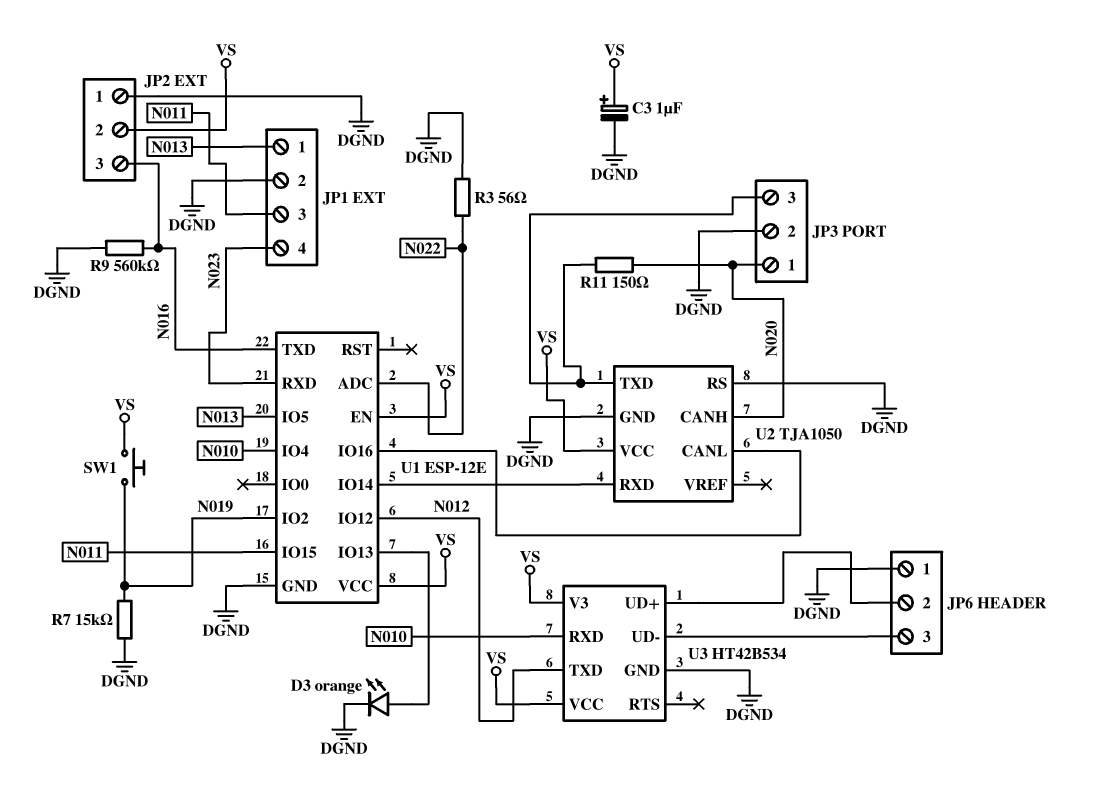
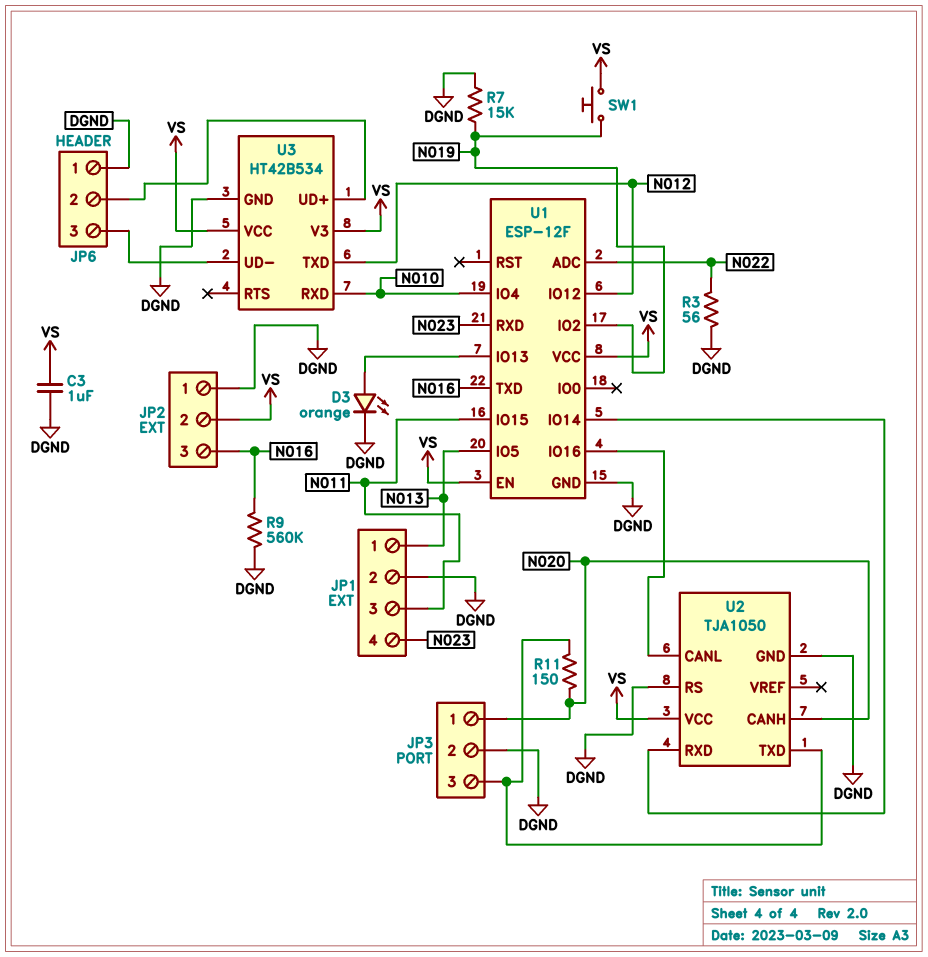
C3: 1uF (plus VS, minus DGND) -> 1uF (DGND, VS)
U1: ESP-12E -> ESP-12F

